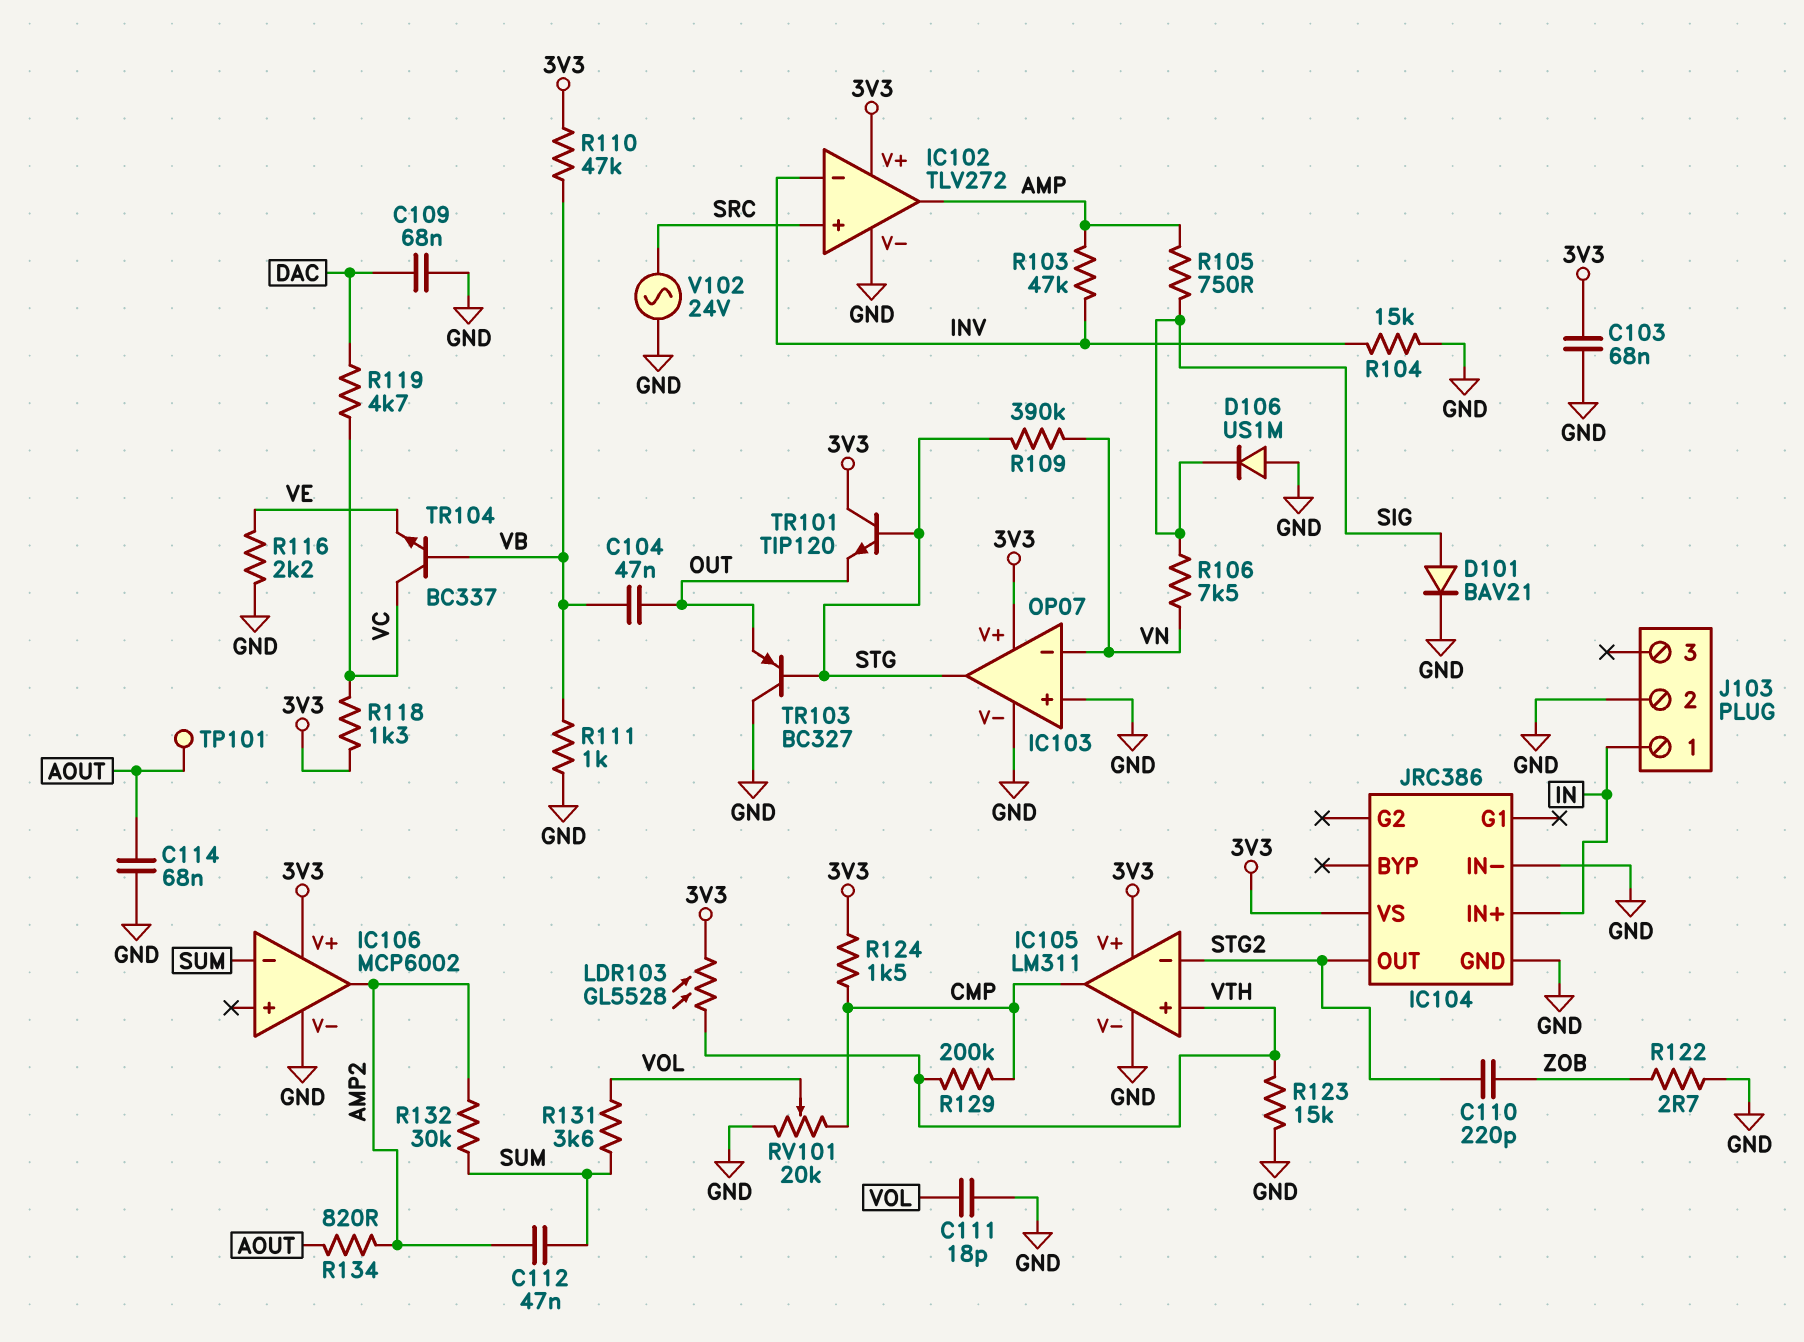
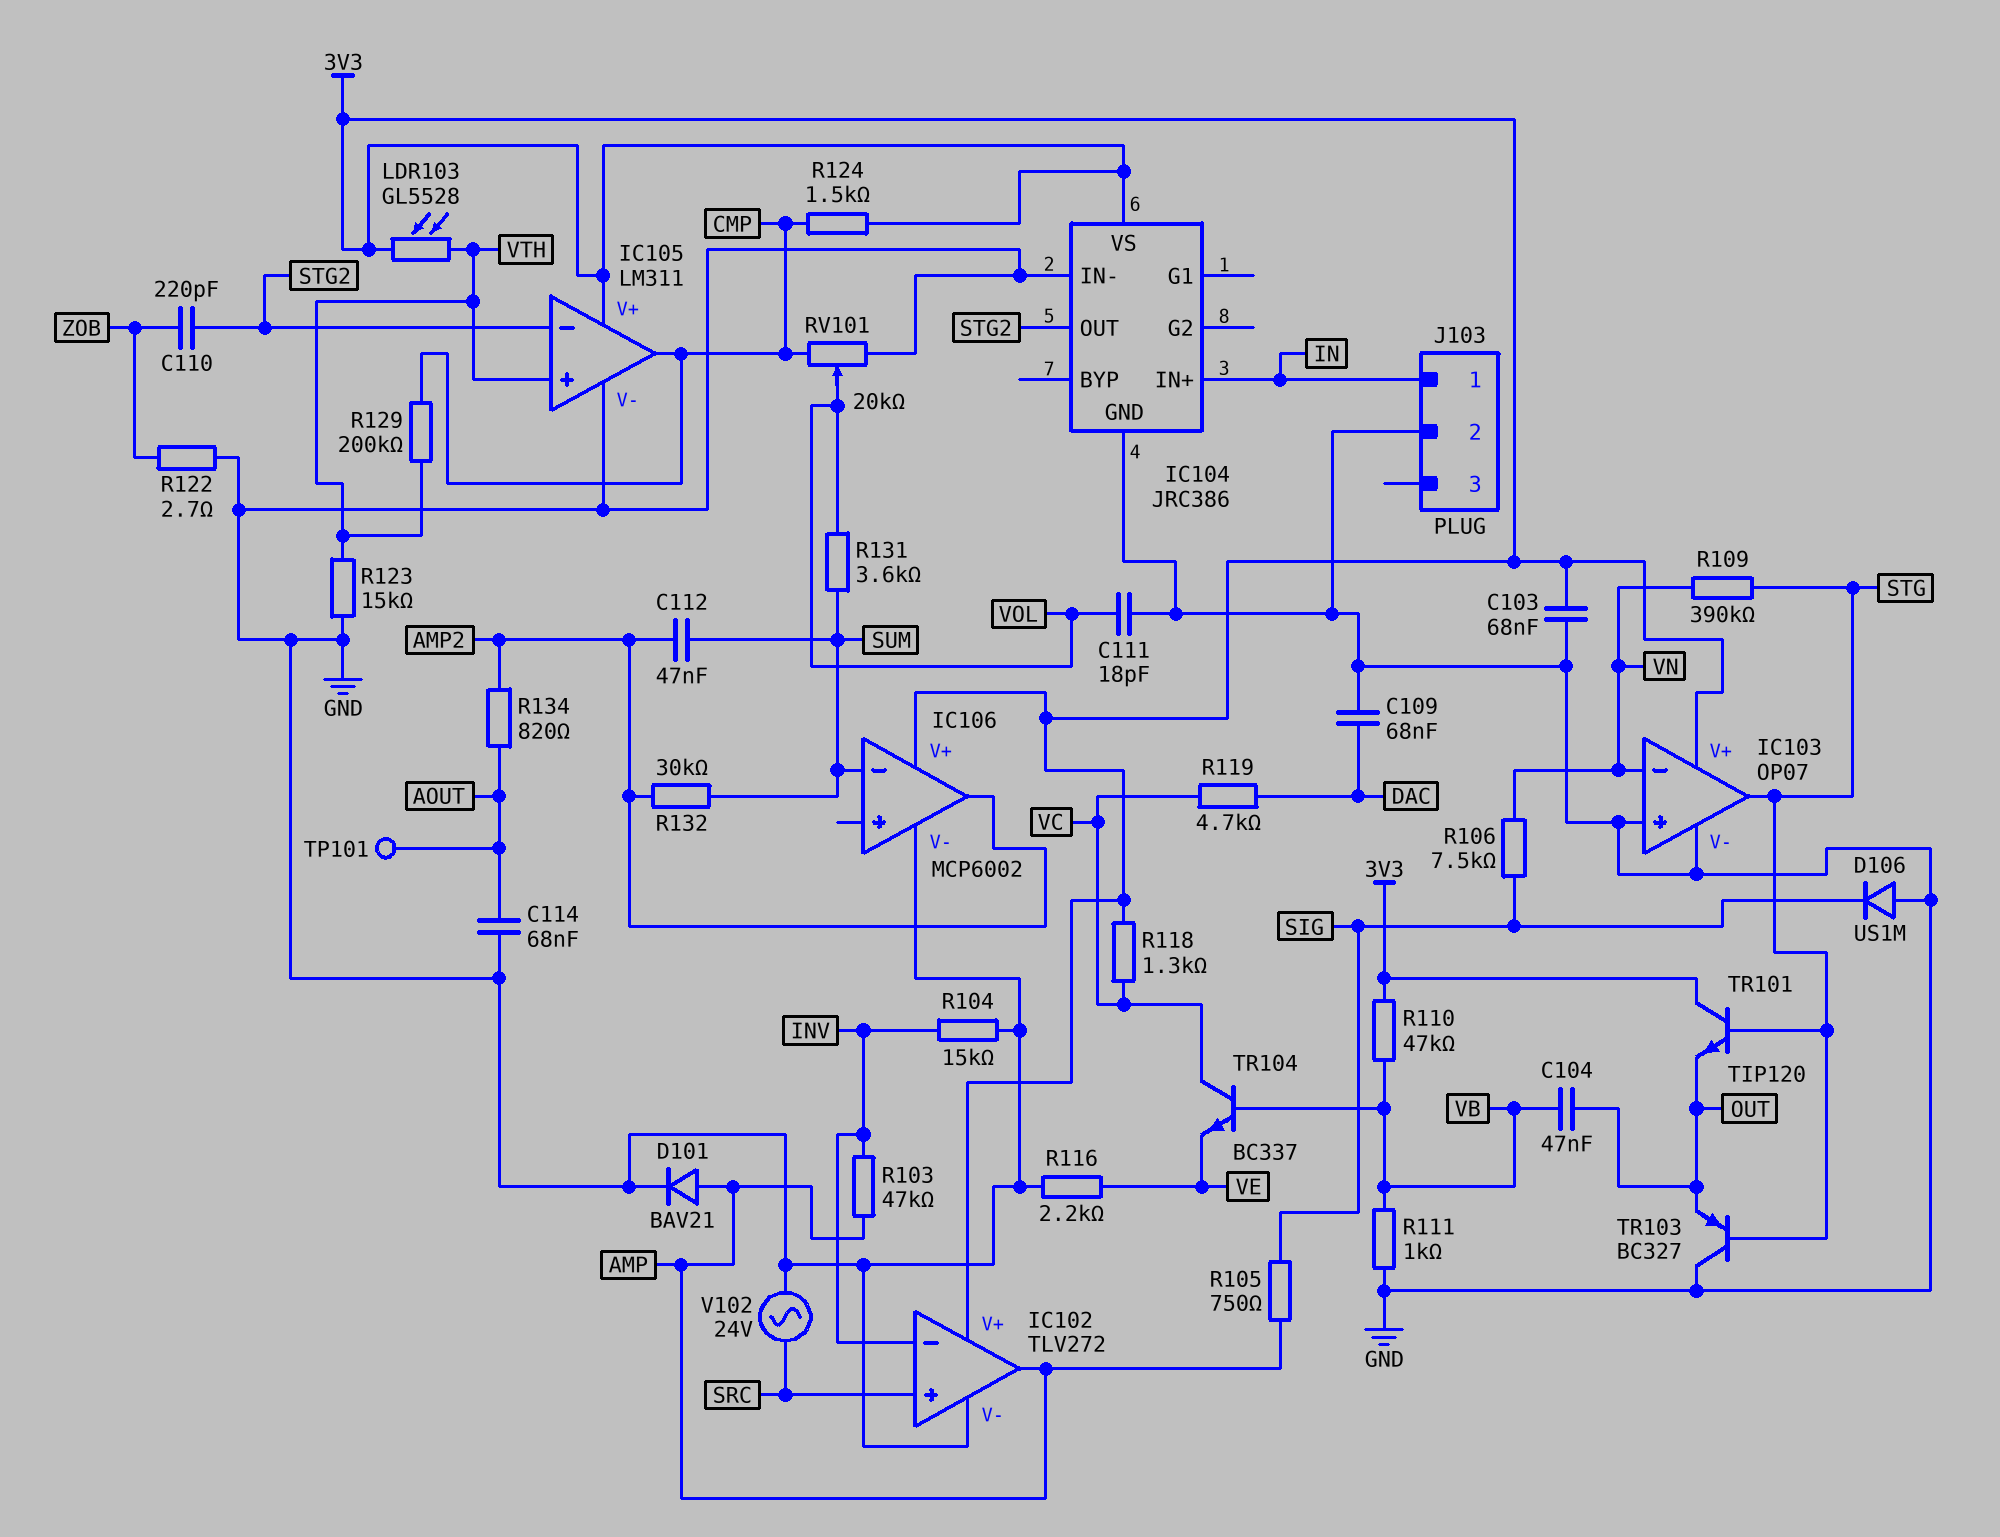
D101: diode BAV21 (A SIG, K GND) -> diode BAV21 (A AMP, K GND)

